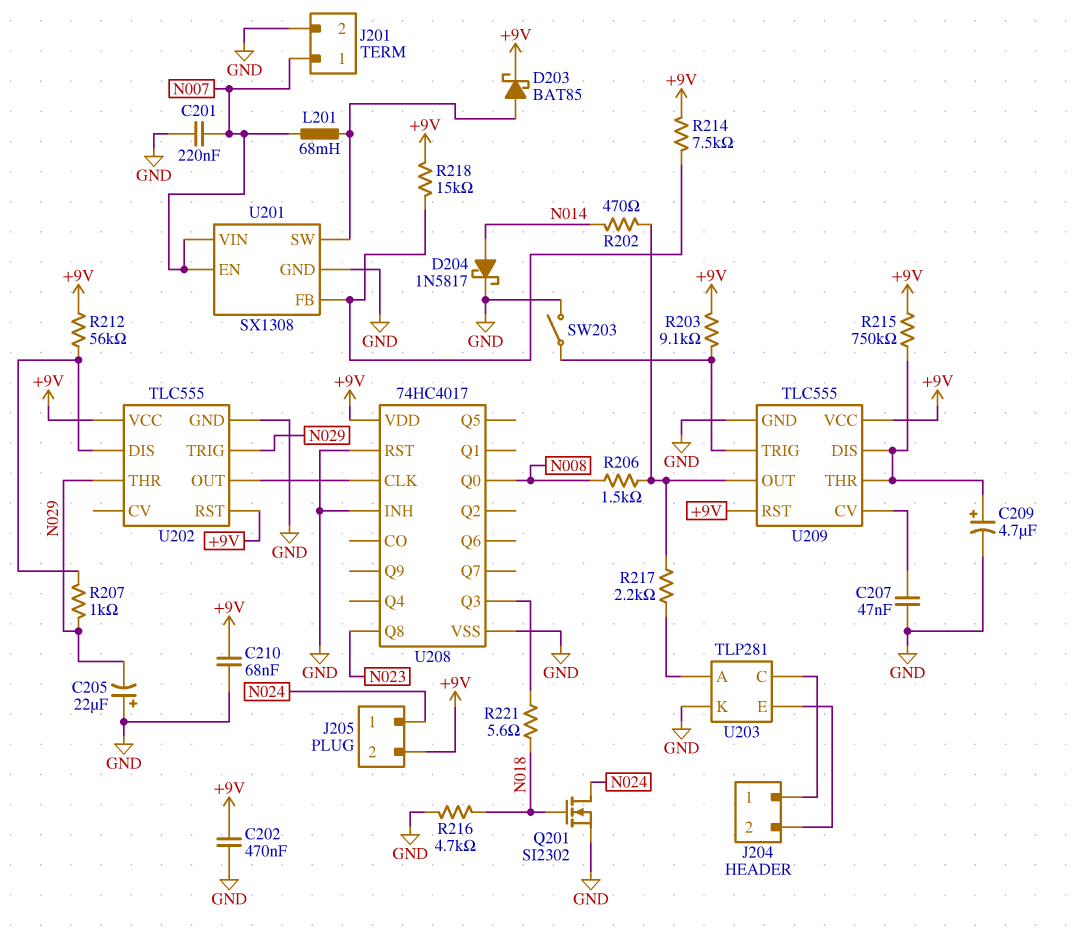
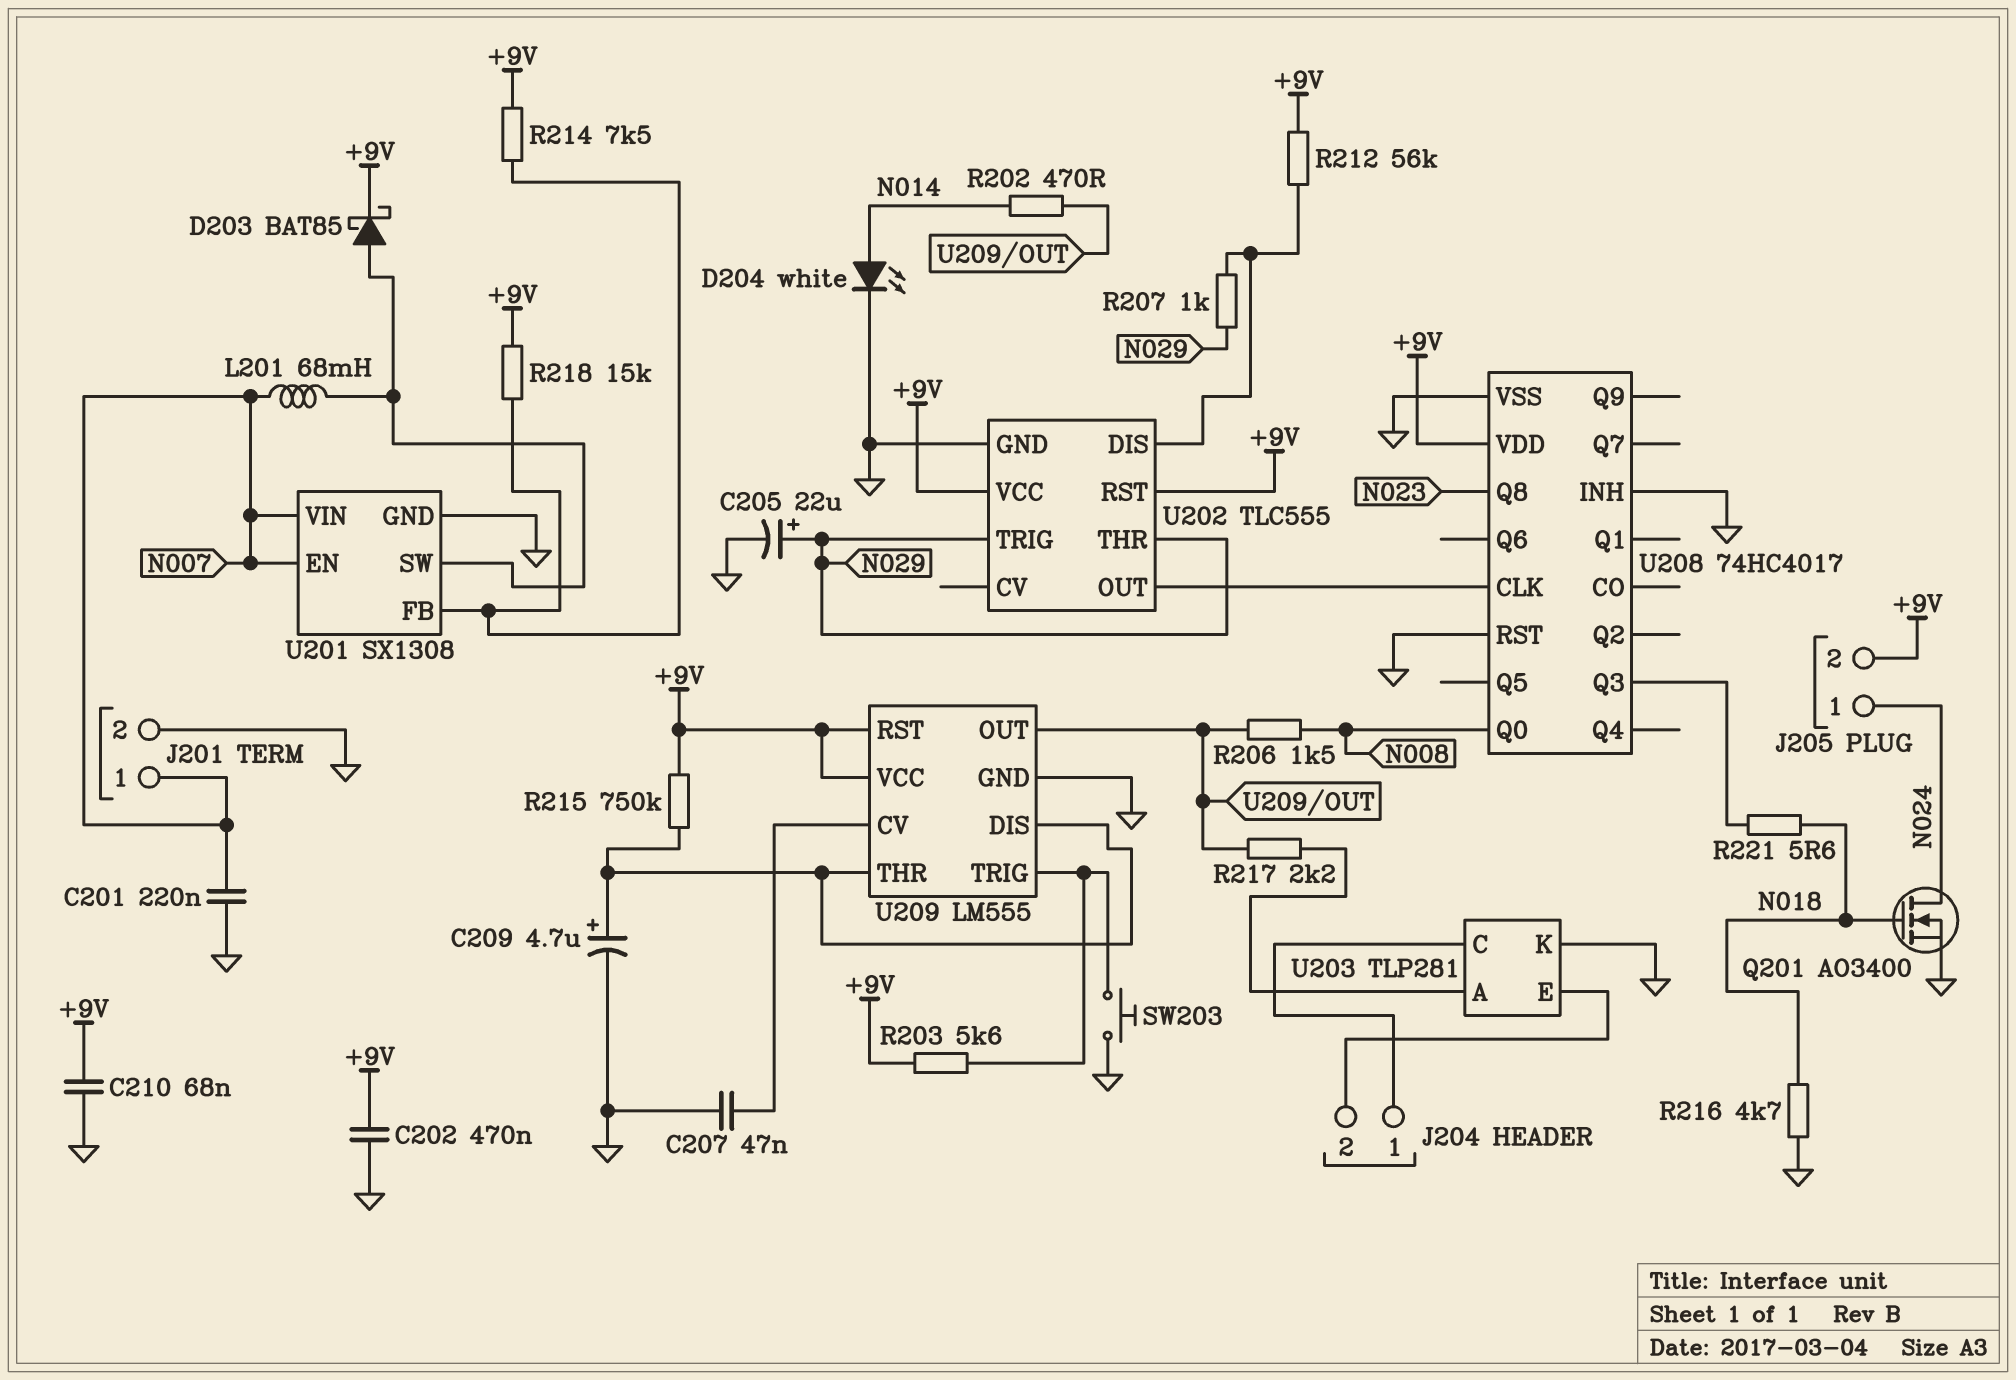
C205: 22uF (plus GND, minus N029) -> 22uF (plus N029, minus GND)
D204: schottky 1N5817 (A N014, K GND) -> LED white (A N014, K GND)
Q201: NMOS SI2302 (G N018, D N024, S GND) -> NMOS AO3400 (G N018, D N024, S GND)
R203: 9.1k (+9V, U209/TRIG) -> 5.6k (+9V, U209/TRIG)
SW203: switch (GND, U209/TRIG) -> button (GND, U209/TRIG)
U209: TLC555 -> LM555

